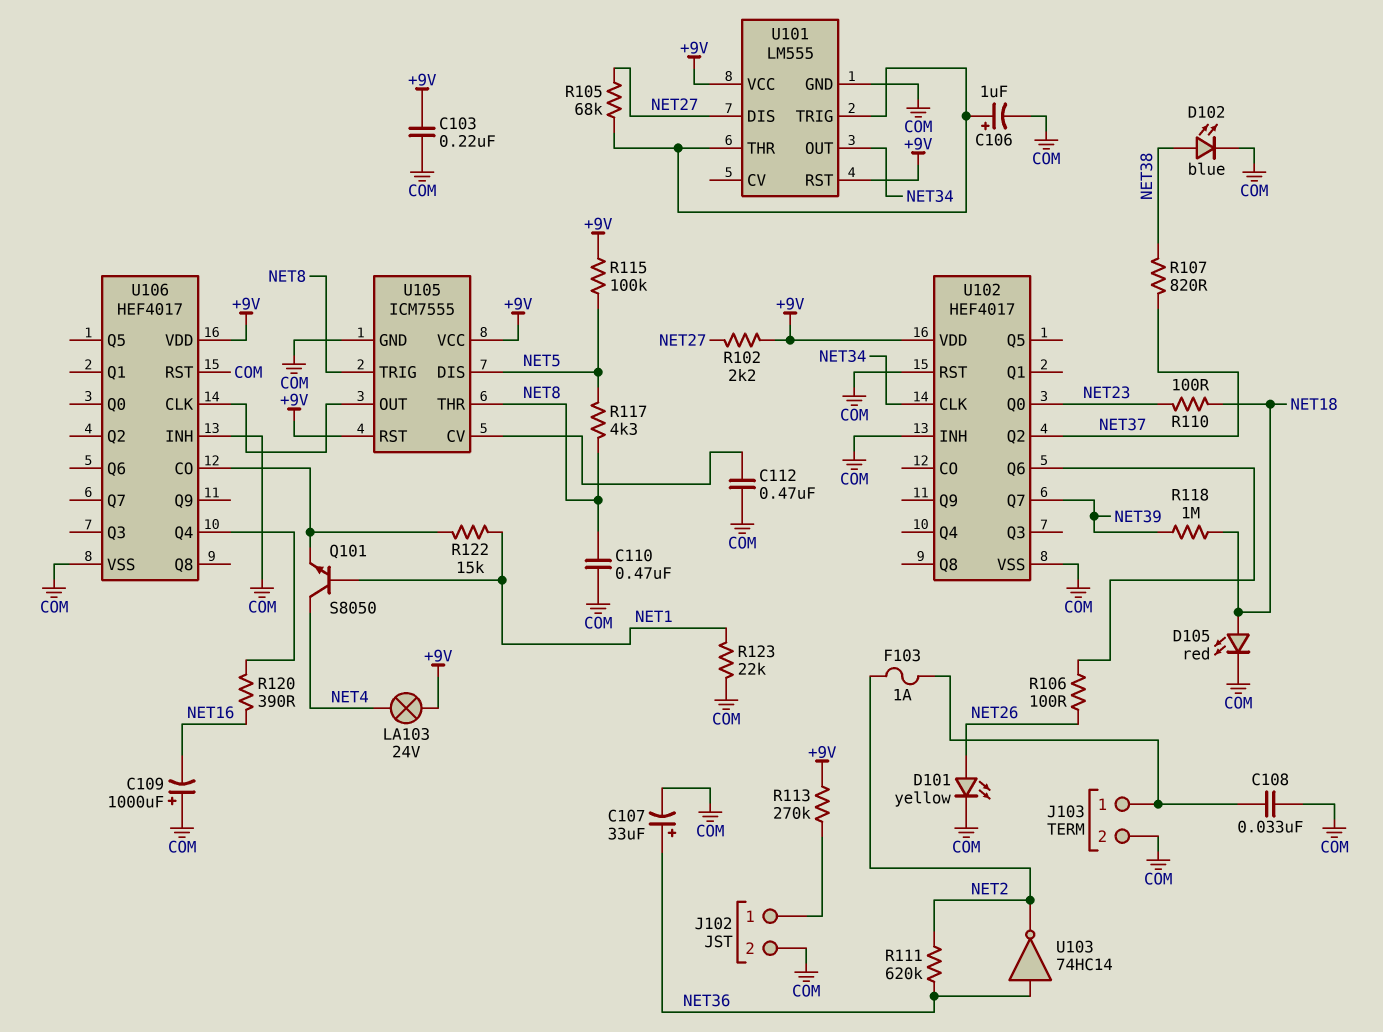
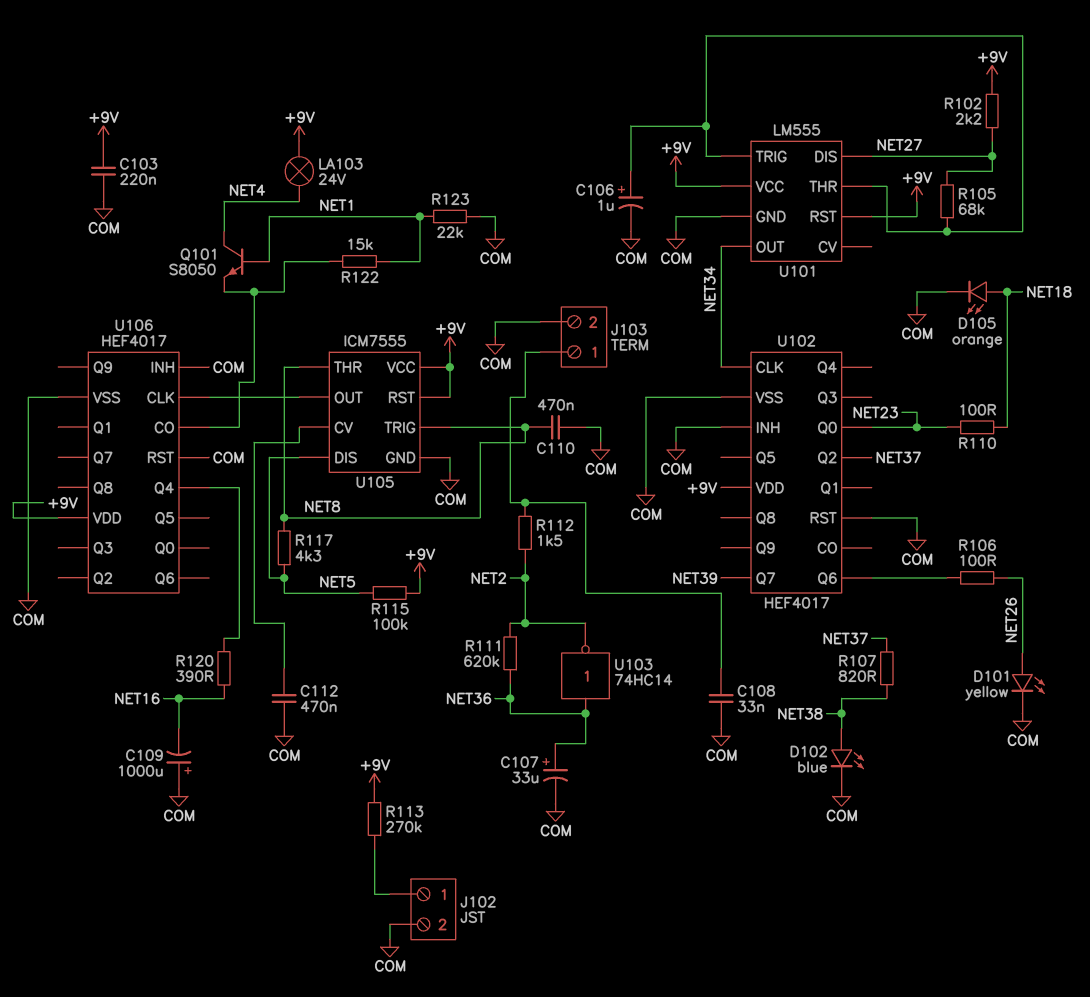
D105: LED red (A NET18, K COM) -> LED orange (A NET18, K COM)
F103: 1A (J103/1, NET2) -> none
R112: none -> 1.5k (J103/1, NET2)
R118: 1M (NET18, NET39) -> none

